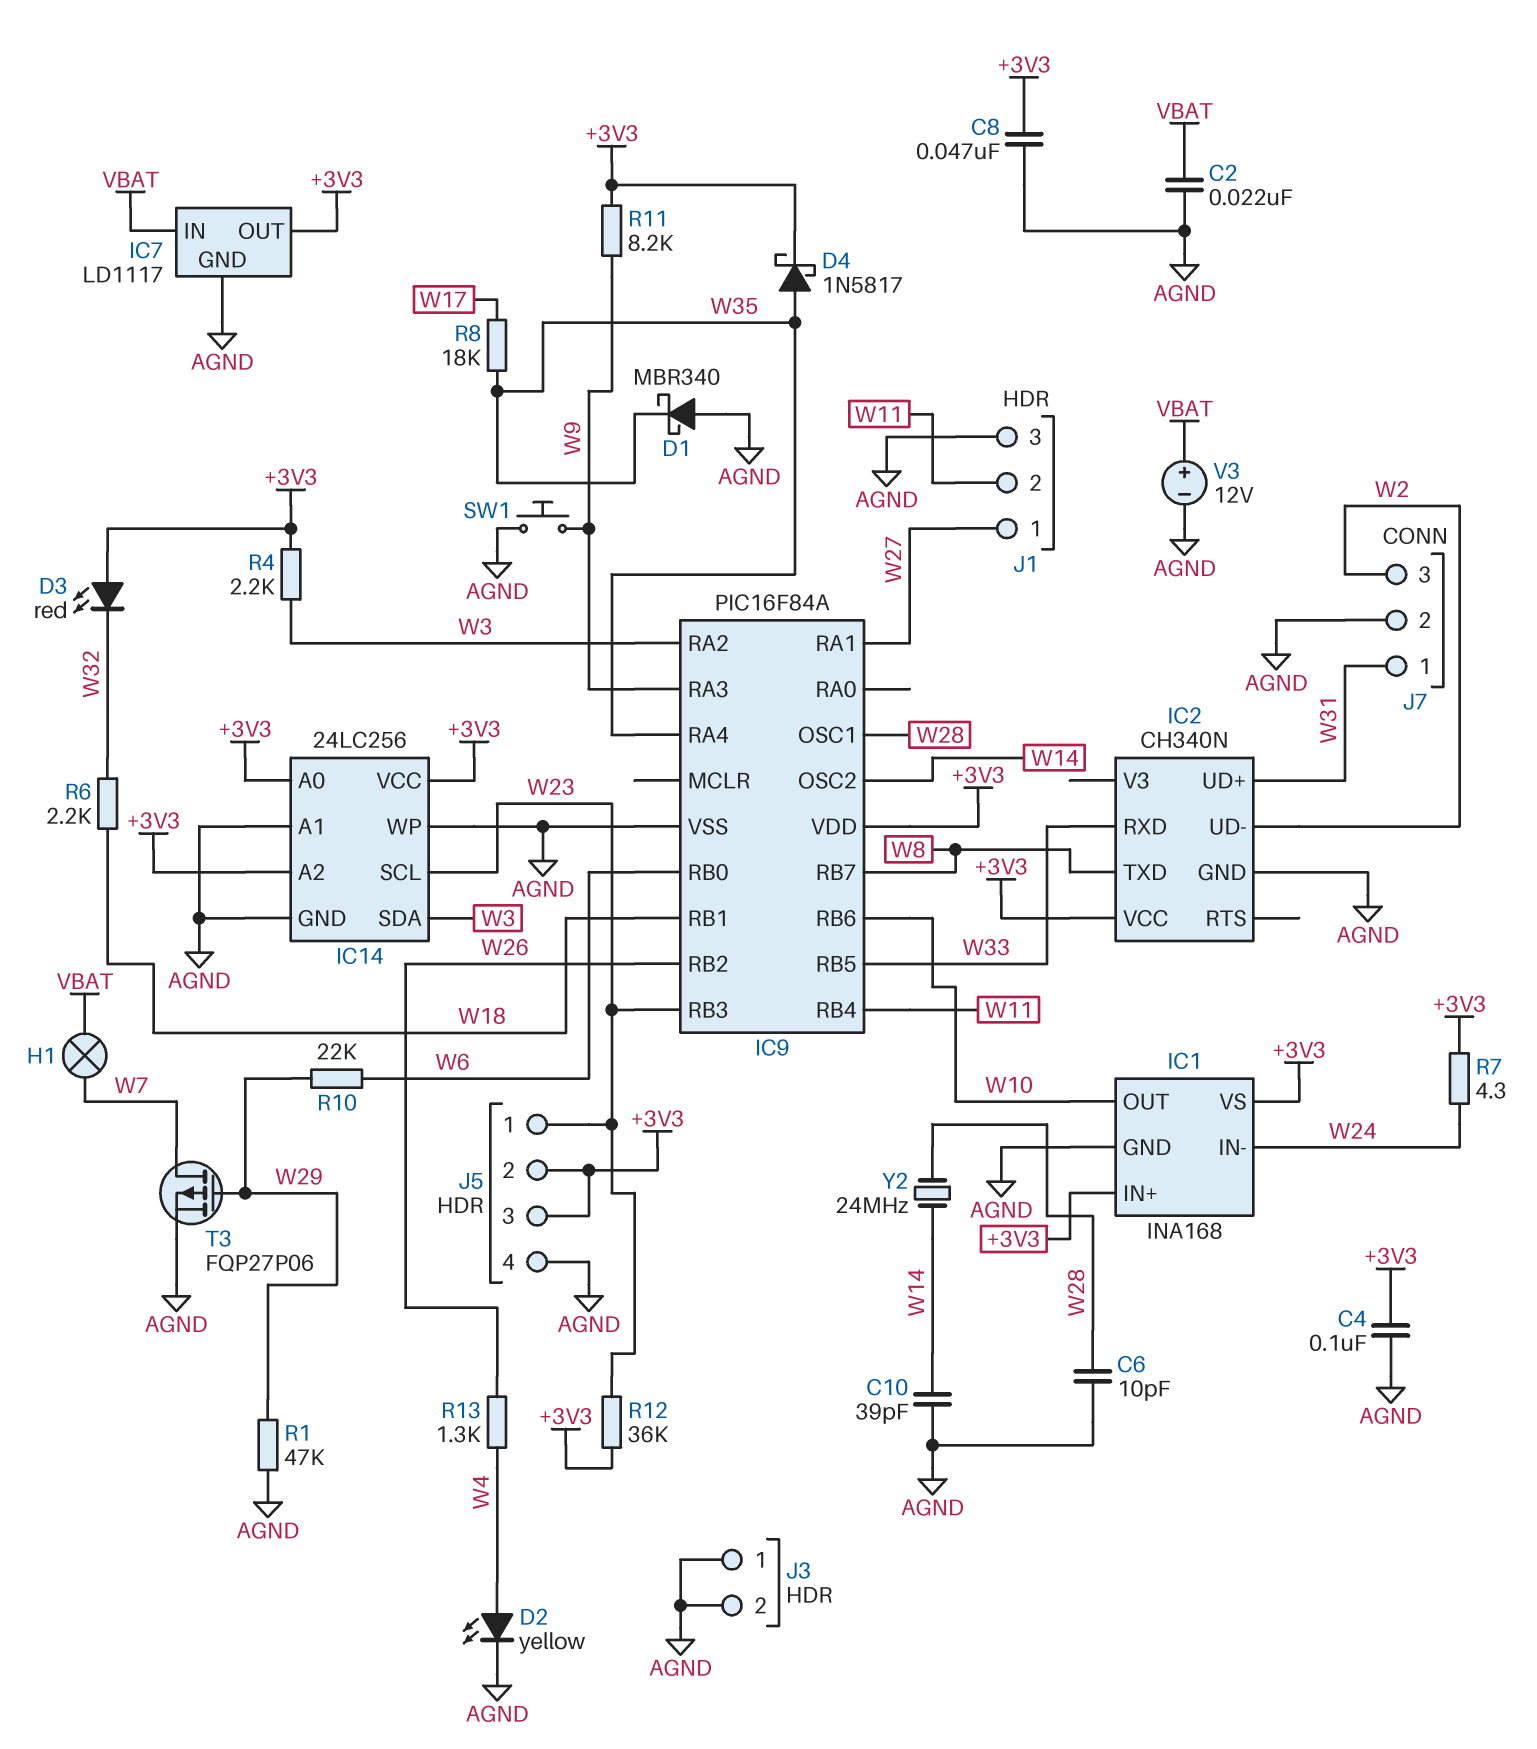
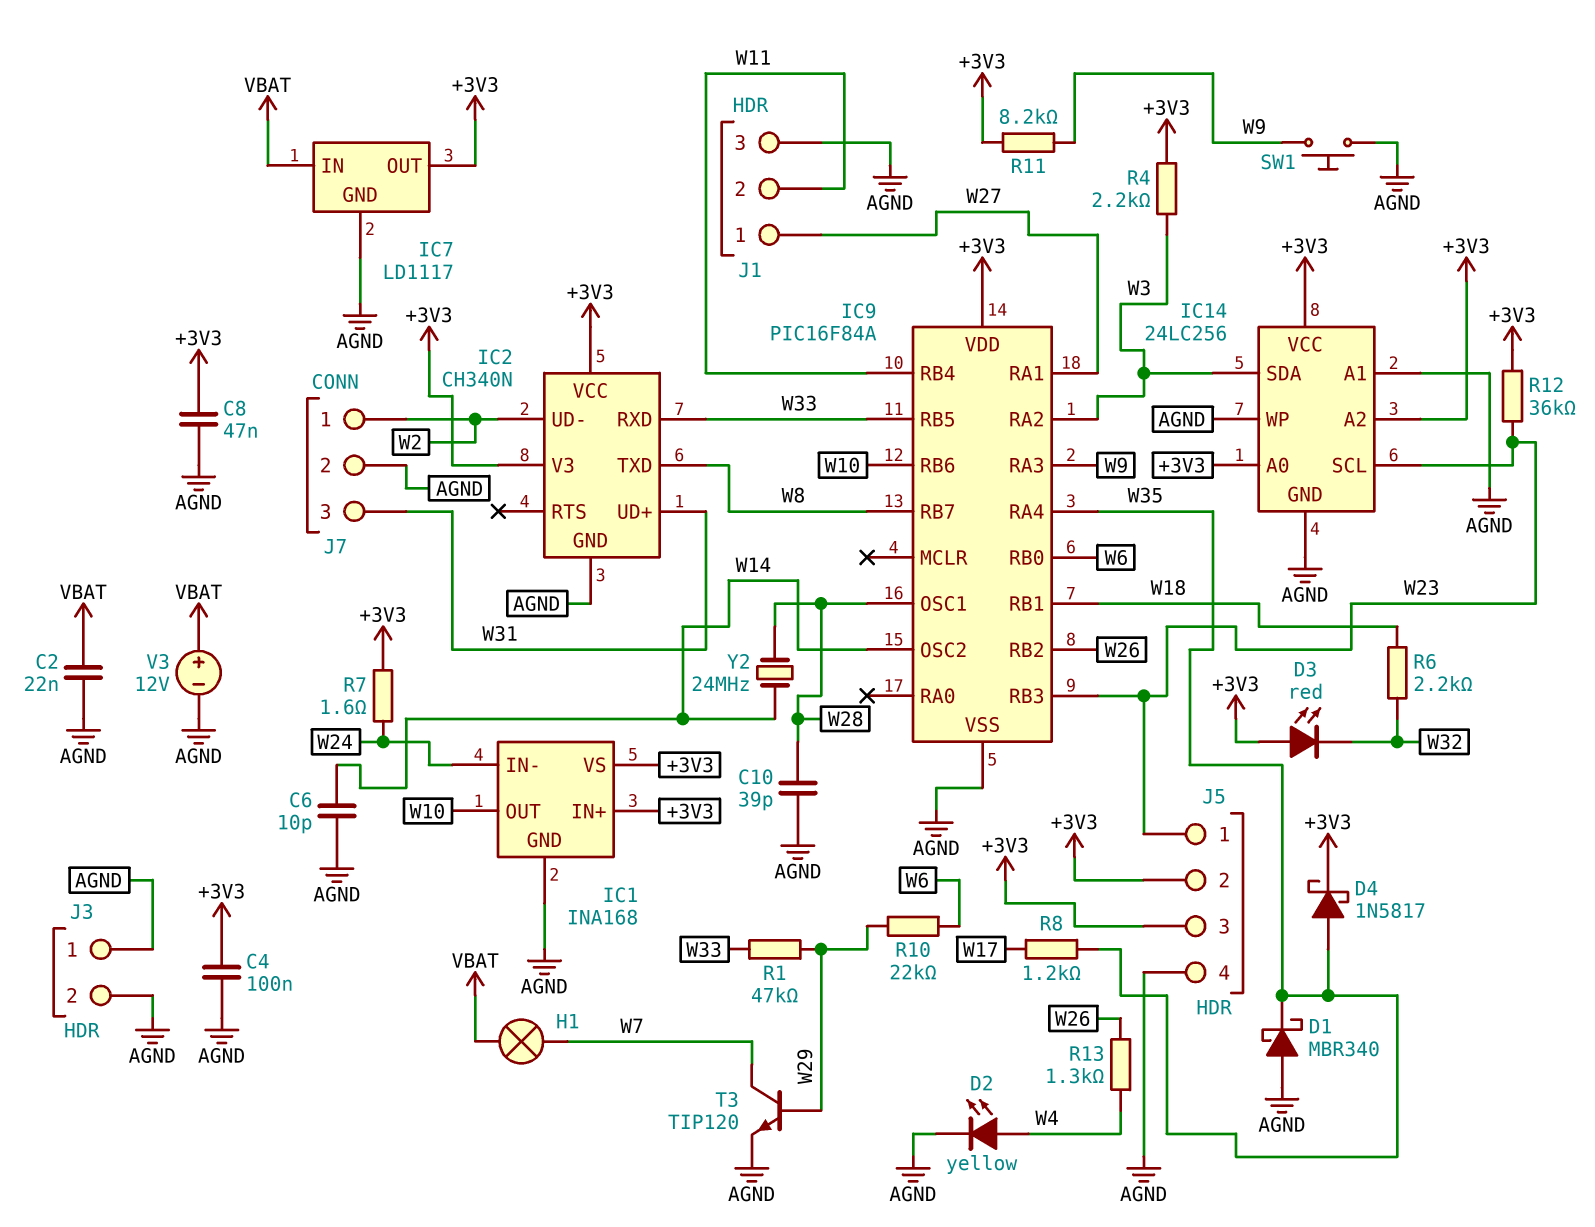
C6: 10pF (AGND, W28) -> 10pF (AGND, W14)
C10: 39pF (AGND, W14) -> 39pF (AGND, W28)
IC2 pin V3: none -> +3V3
J7 pin 1: W31 -> W2
J7 pin 3: W2 -> W31
R1: 47k (AGND, W29) -> 47k (W29, W33)
R7: 4.3 (+3V3, W24) -> 1.6 (+3V3, W24)
R8: 18k (W17, W35) -> 1.2k (W17, W35)
T3: PMOS FQP27P06 (G W29, D W7, S AGND) -> NPN TIP120 (B W29, C W7, E AGND)

